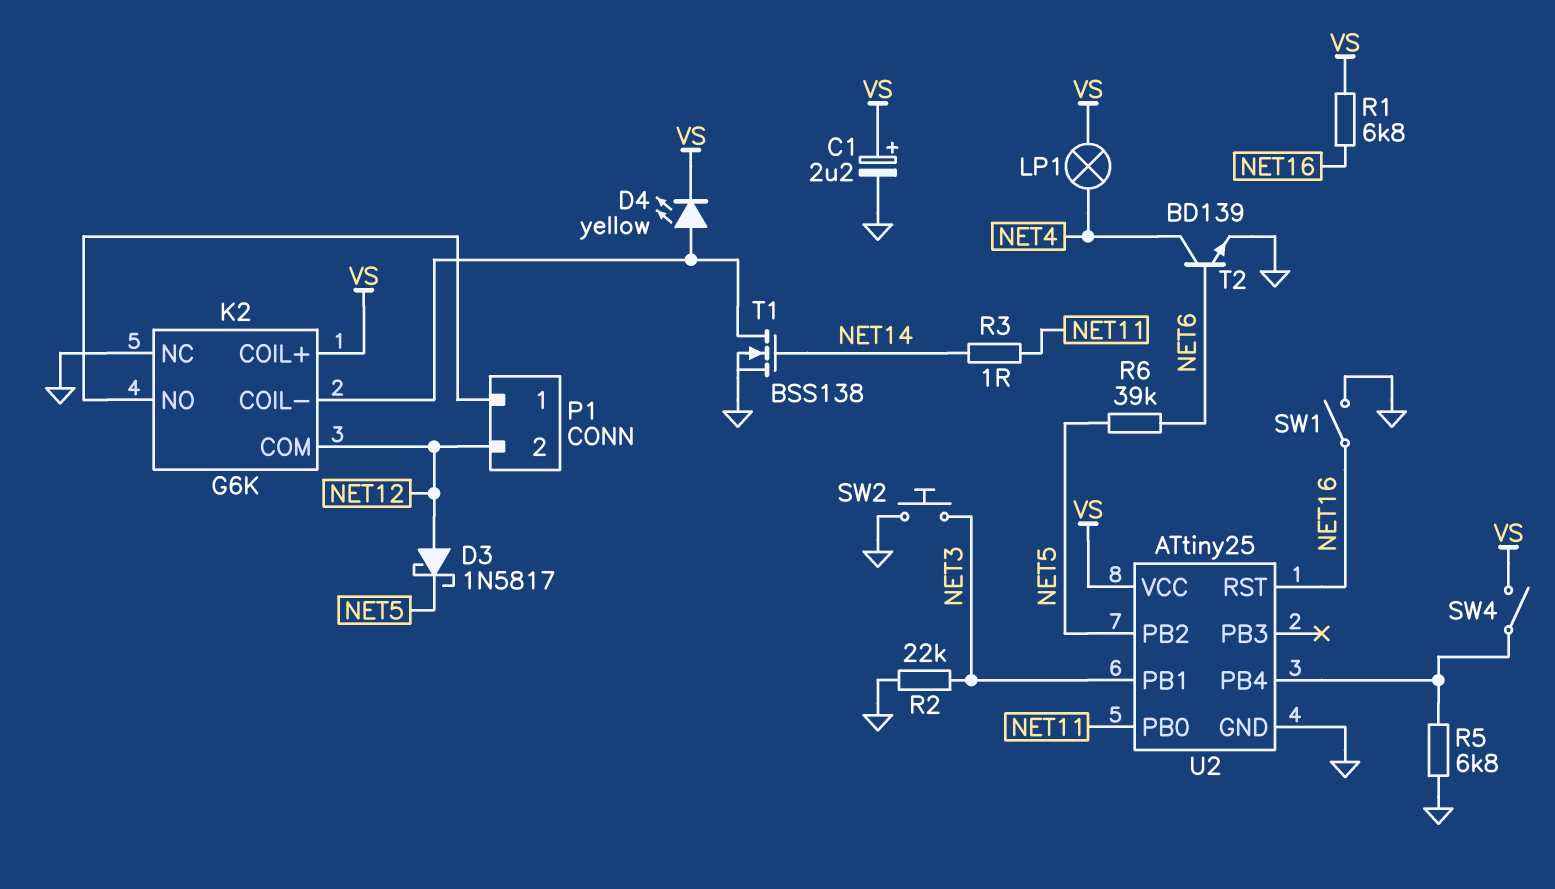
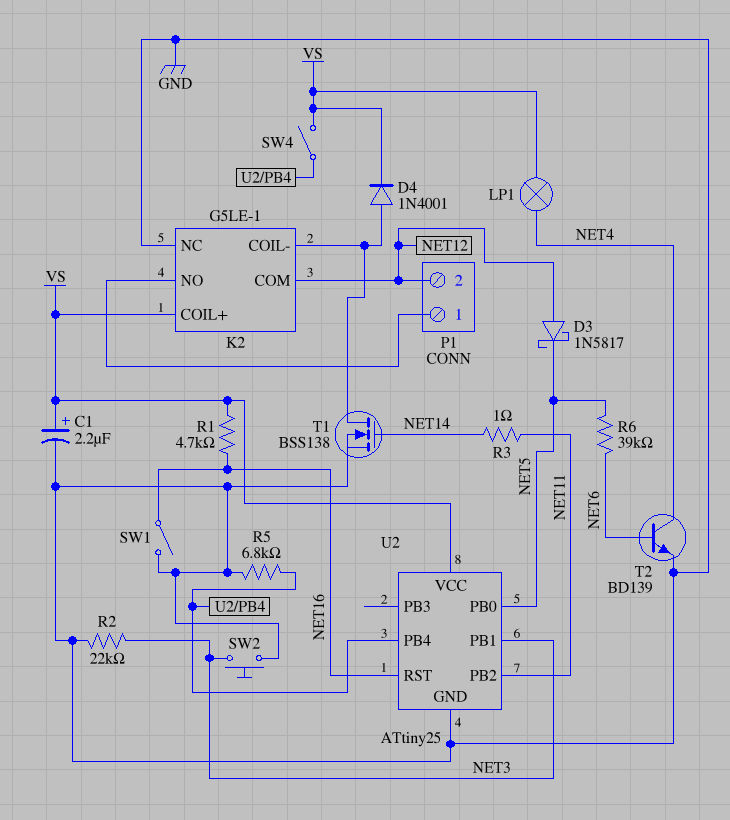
D4: LED yellow (A K2/COIL-, K VS) -> diode 1N4001 (A K2/COIL-, K VS)
K2: G6K -> G5LE-1
R1: 6.8k (NET16, VS) -> 4.7k (NET16, VS)
U2 pin PB0: NET11 -> NET5
U2 pin PB2: NET5 -> NET11

